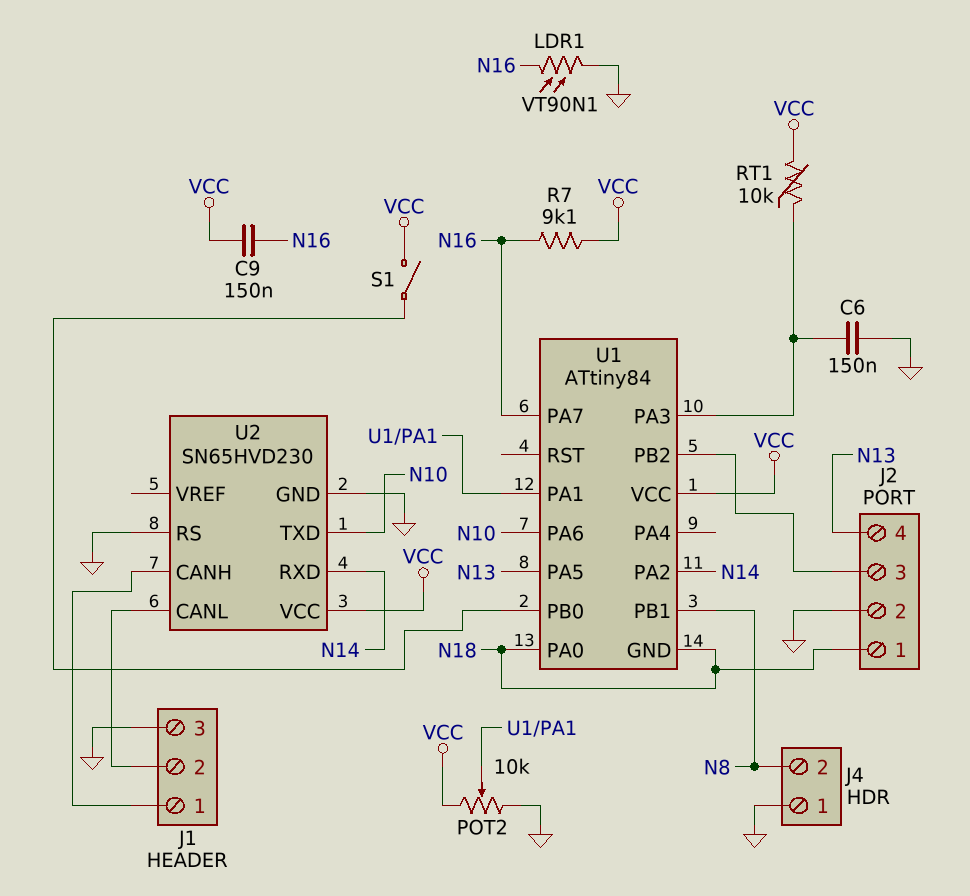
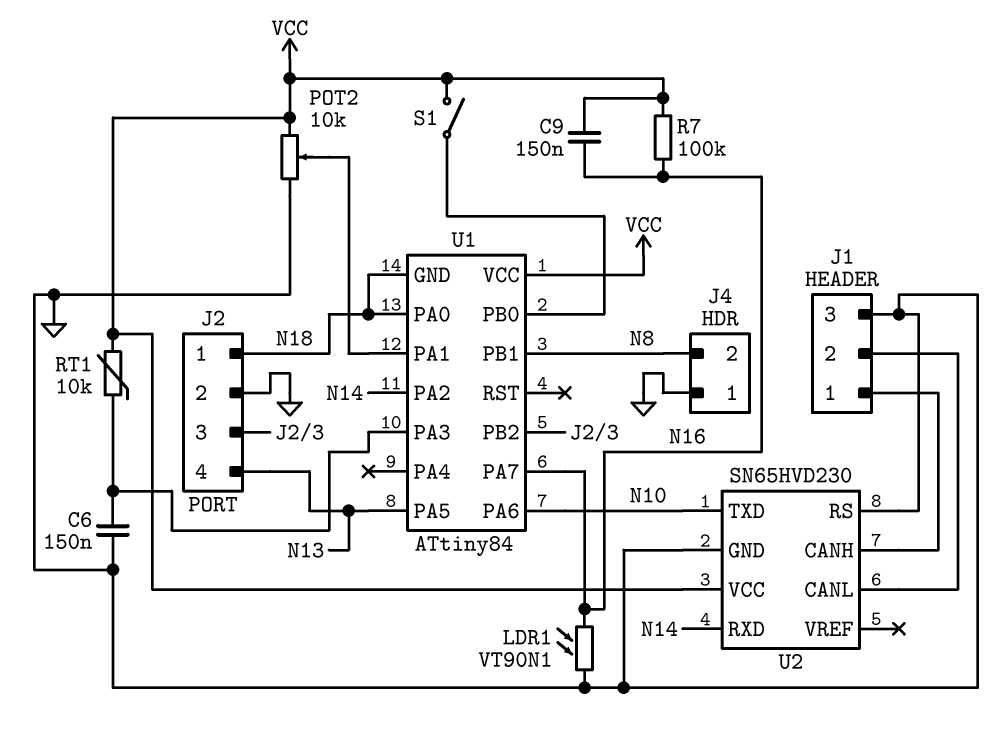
R7: 9.1k (N16, VCC) -> 100k (N16, VCC)

